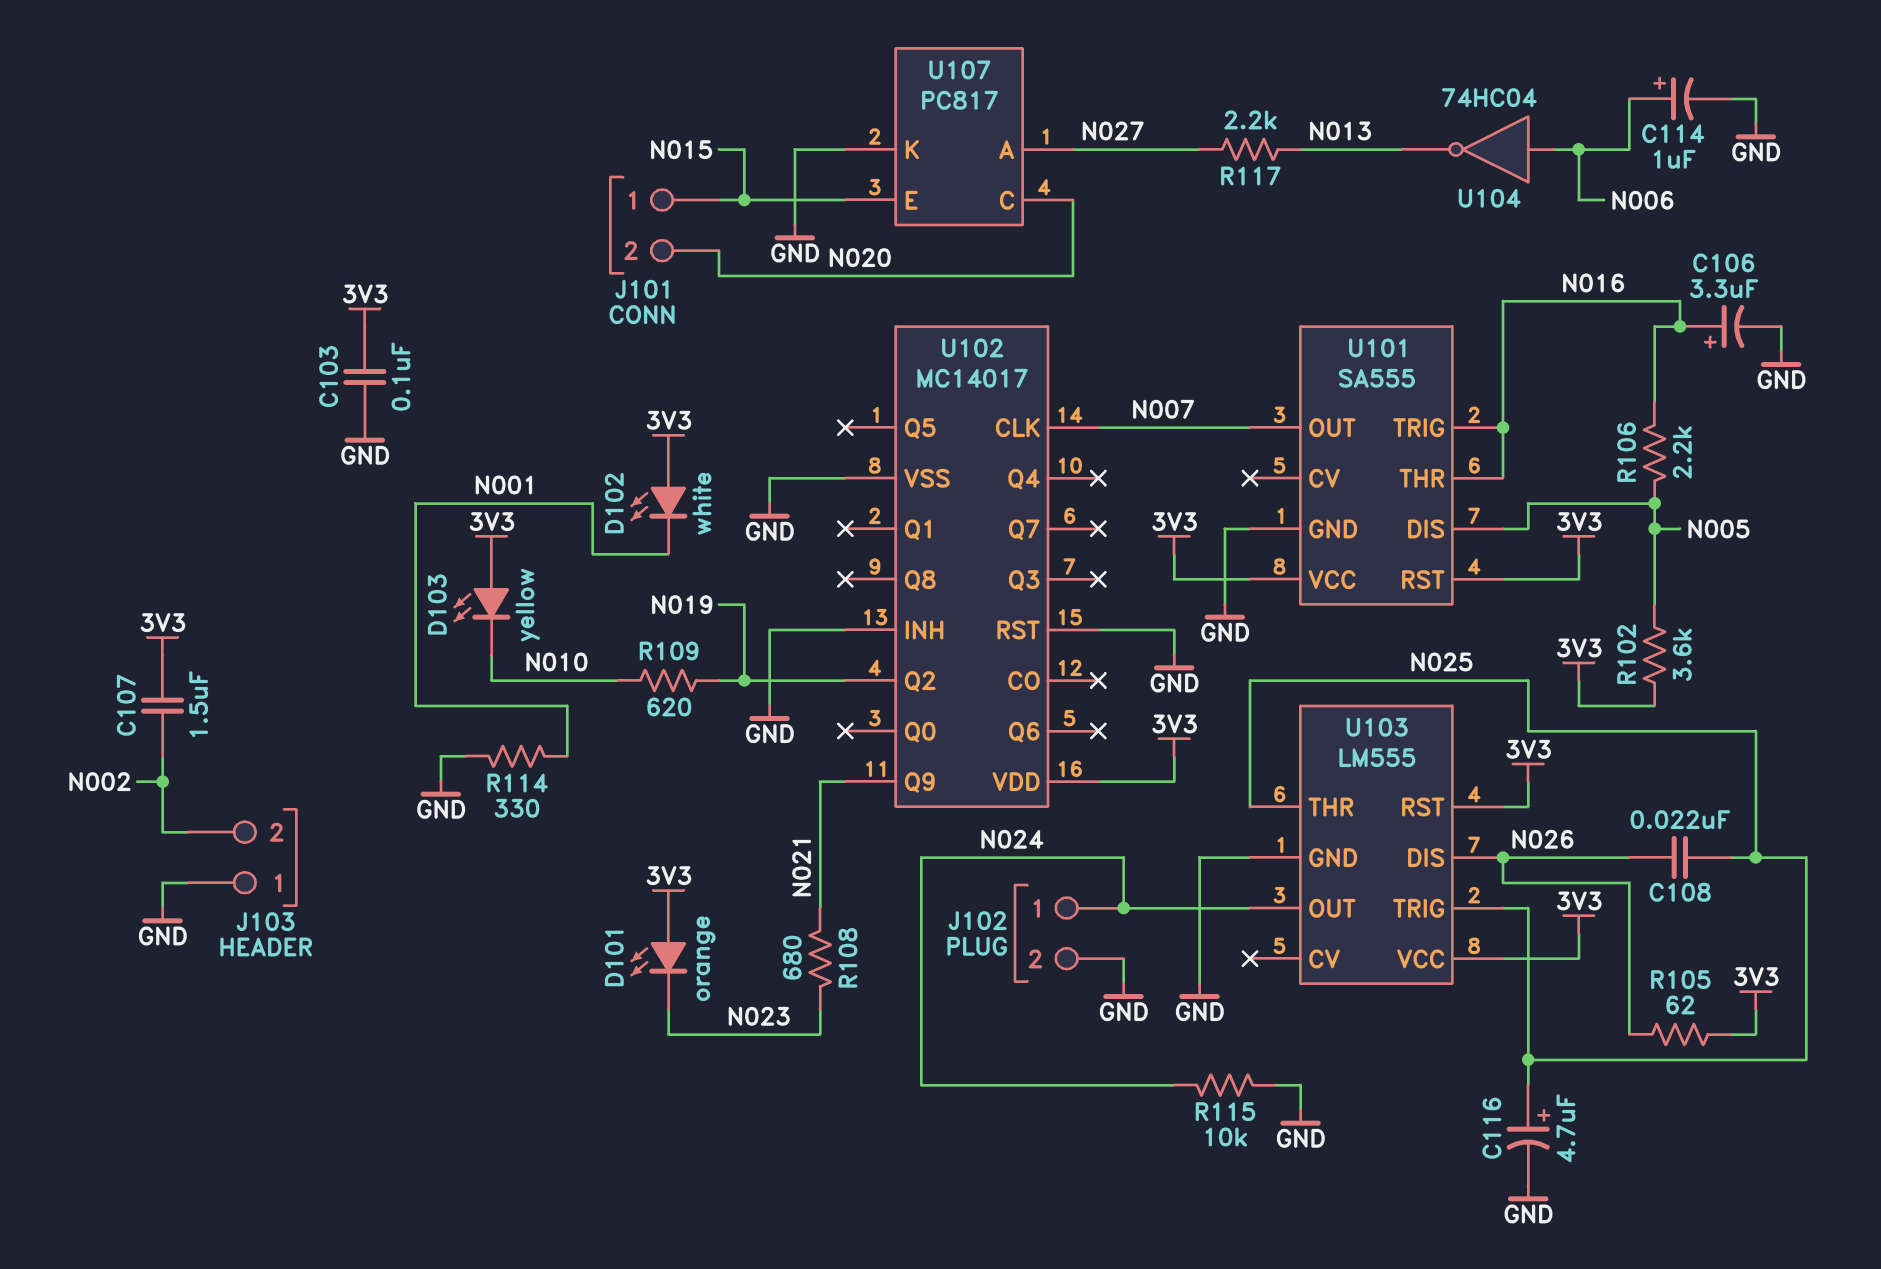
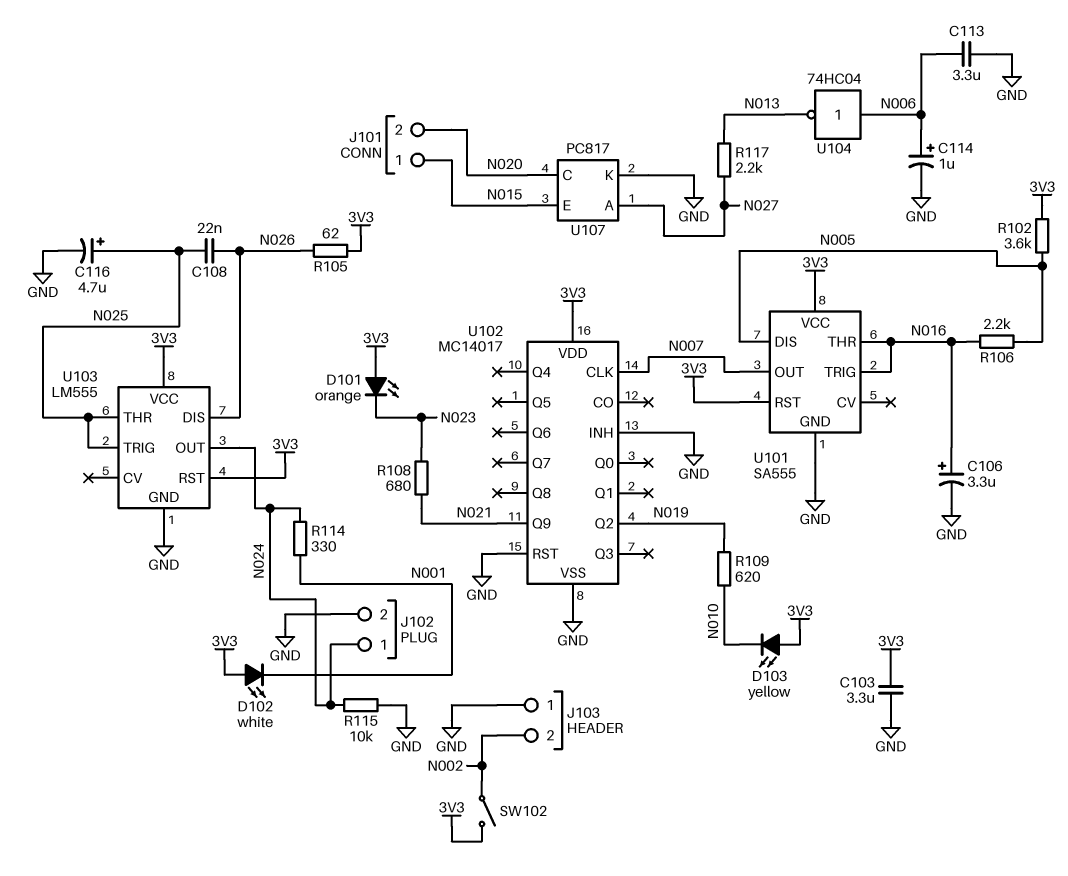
C103: 100nF (3V3, GND) -> 3.3uF (3V3, GND)
C107: 1.5uF (3V3, N002) -> none
C113: none -> 3.3uF (GND, N006)
R114: 330 (GND, N001) -> 330 (N001, N024)
SW102: none -> switch (3V3, N002)

